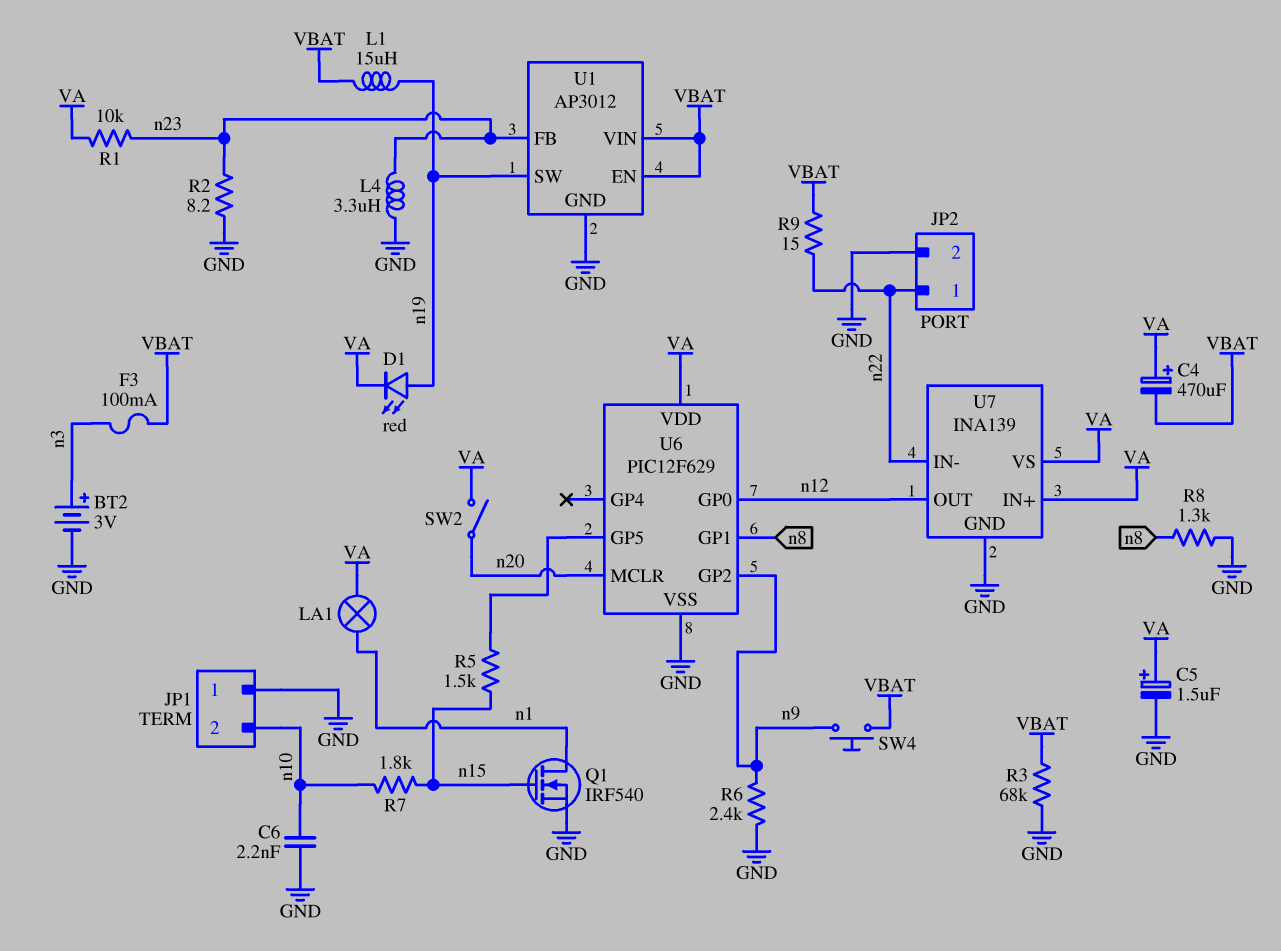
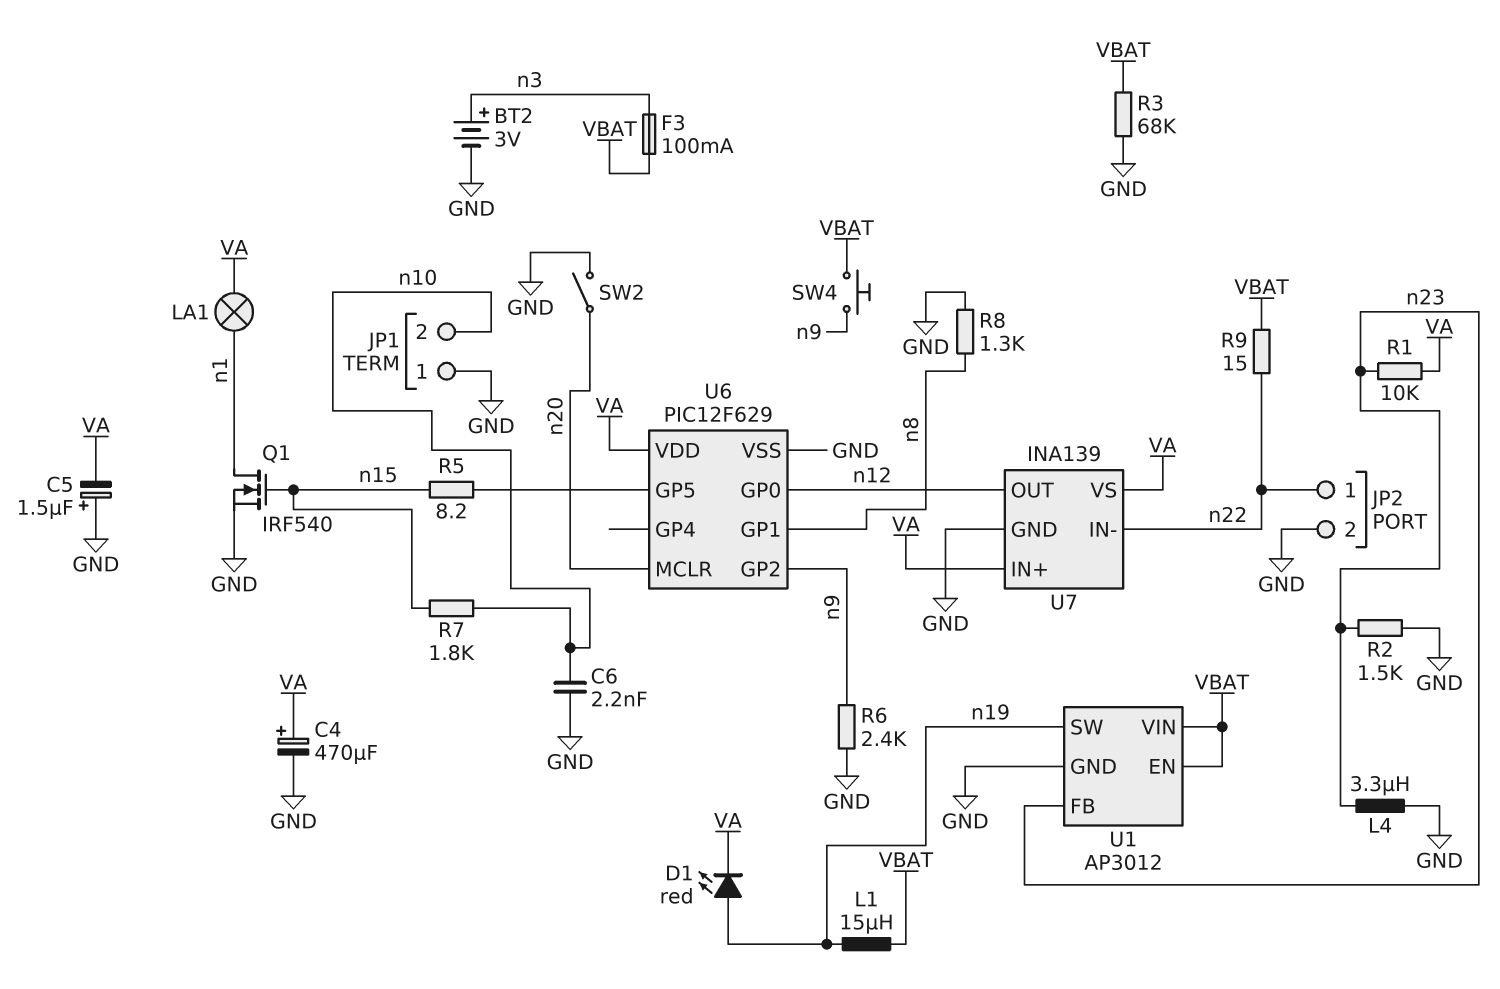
C4: 470uF (plus VA, minus VBAT) -> 470uF (plus VA, minus GND)
C5: 1.5uF (plus VA, minus GND) -> 1.5uF (plus GND, minus VA)
R2: 8.2 (GND, n23) -> 1.5k (GND, n23)
R5: 1.5k (U6/GP5, n15) -> 8.2 (U6/GP5, n15)
SW2: switch (VA, n20) -> switch (GND, n20)

